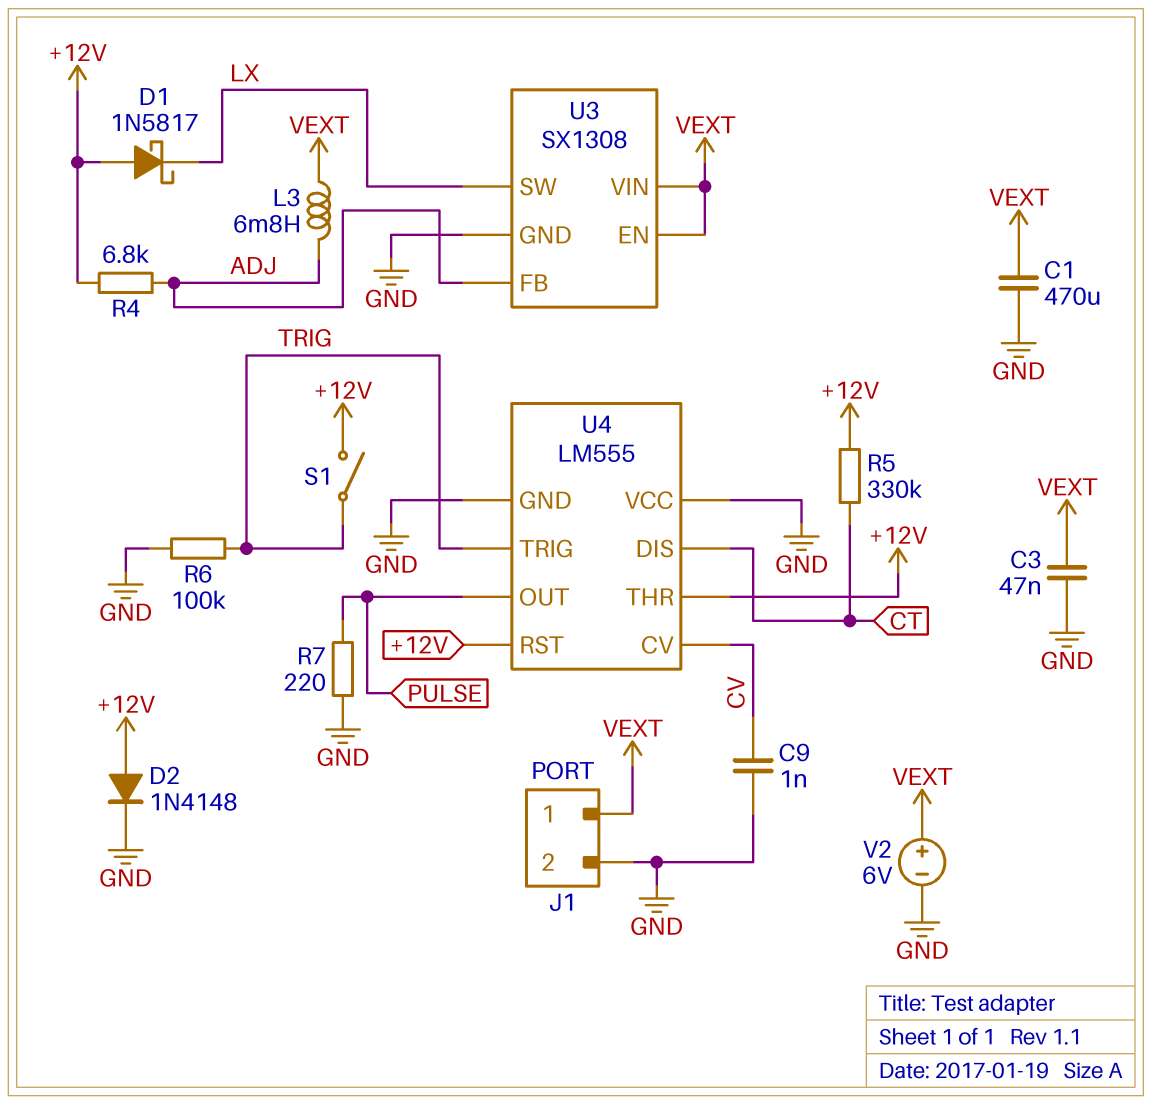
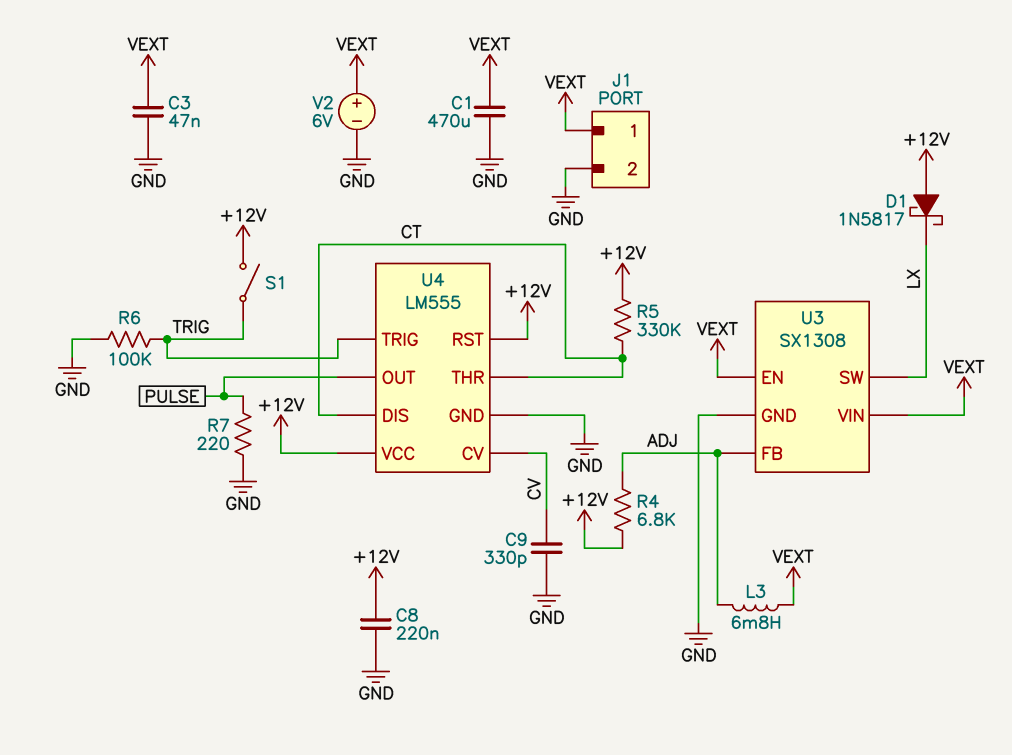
C8: none -> 220nF (+12V, GND)
C9: 1nF (CV, GND) -> 330pF (CV, GND)
D2: diode 1N4148 (A +12V, K GND) -> none
U4 pin THR: +12V -> CT
U4 pin VCC: GND -> +12V

